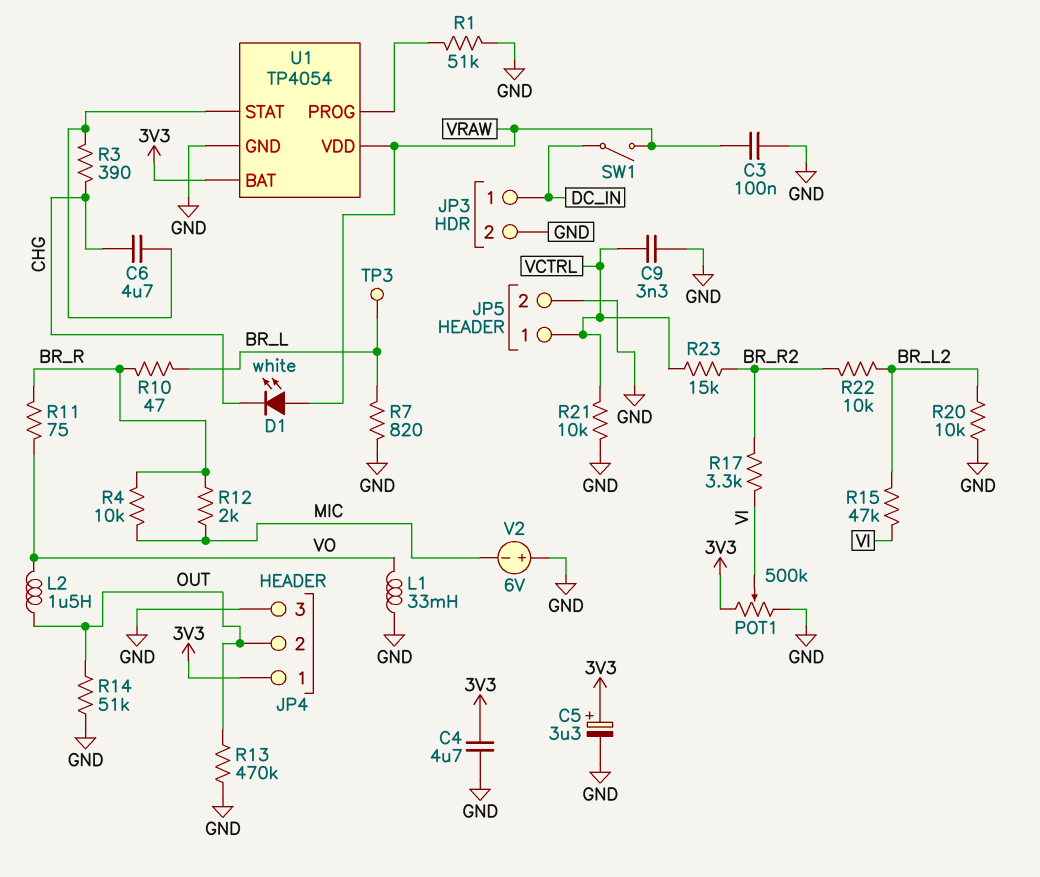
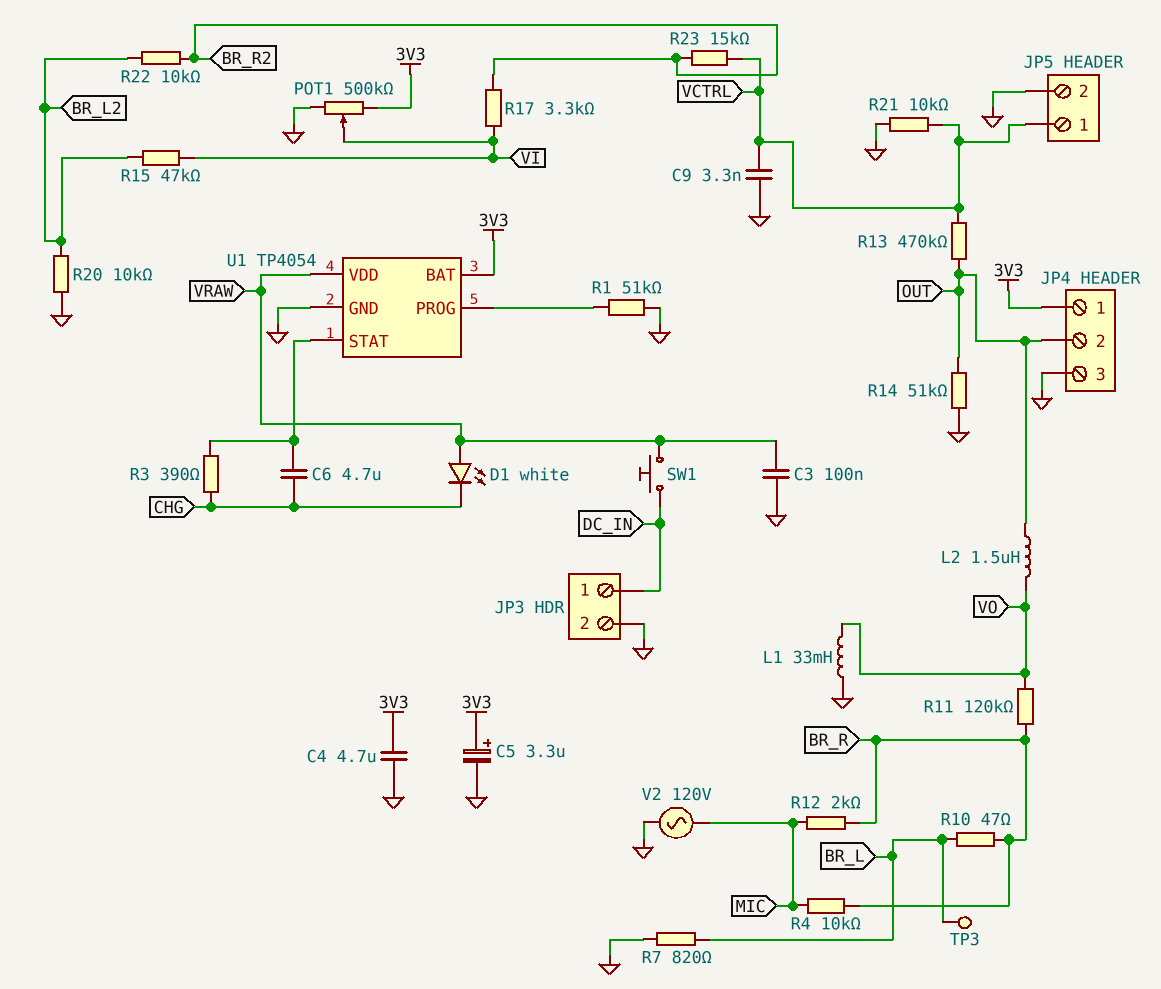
R11: 75 (BR_R, VO) -> 120k (BR_R, VO)
R13: 470k (GND, OUT) -> 470k (OUT, VCTRL)
SW1: switch (DC_IN, VRAW) -> button (DC_IN, VRAW)
V2: 6V (plus GND, minus MIC) -> AC 120V (GND, MIC)

